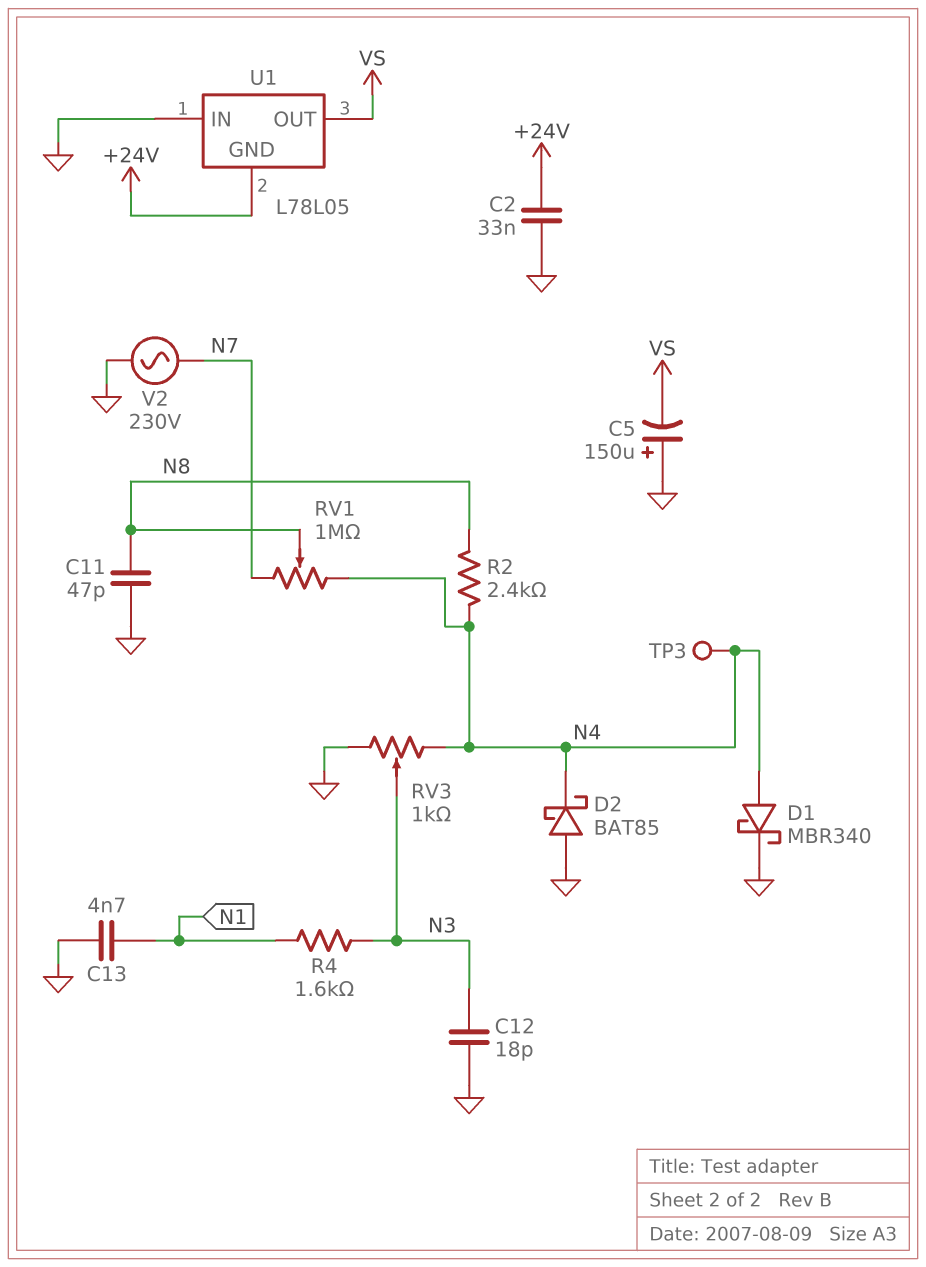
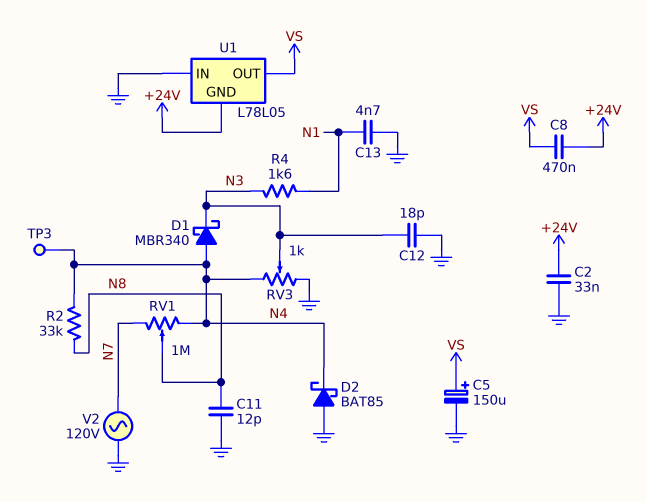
C5: 150uF (plus GND, minus VS) -> 150uF (plus VS, minus GND)
C8: none -> 470nF (+24V, VS)
C11: 47pF (GND, N8) -> 12pF (GND, N8)
D1: schottky MBR340 (A N4, K GND) -> schottky MBR340 (A N4, K N3)
R2: 2.4k (N4, N8) -> 33k (N4, N8)
V2: AC 230V (GND, N7) -> AC 120V (GND, N7)

